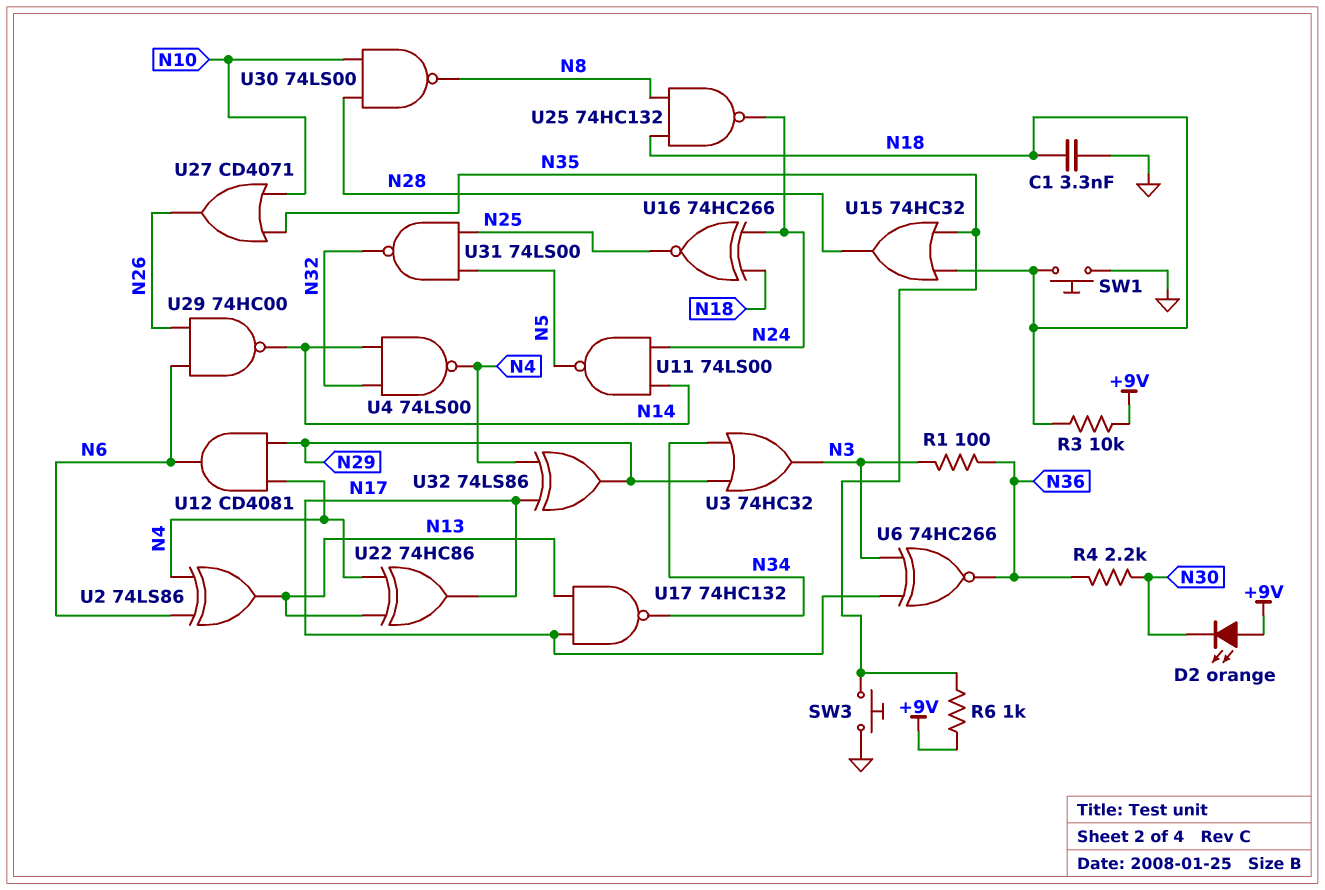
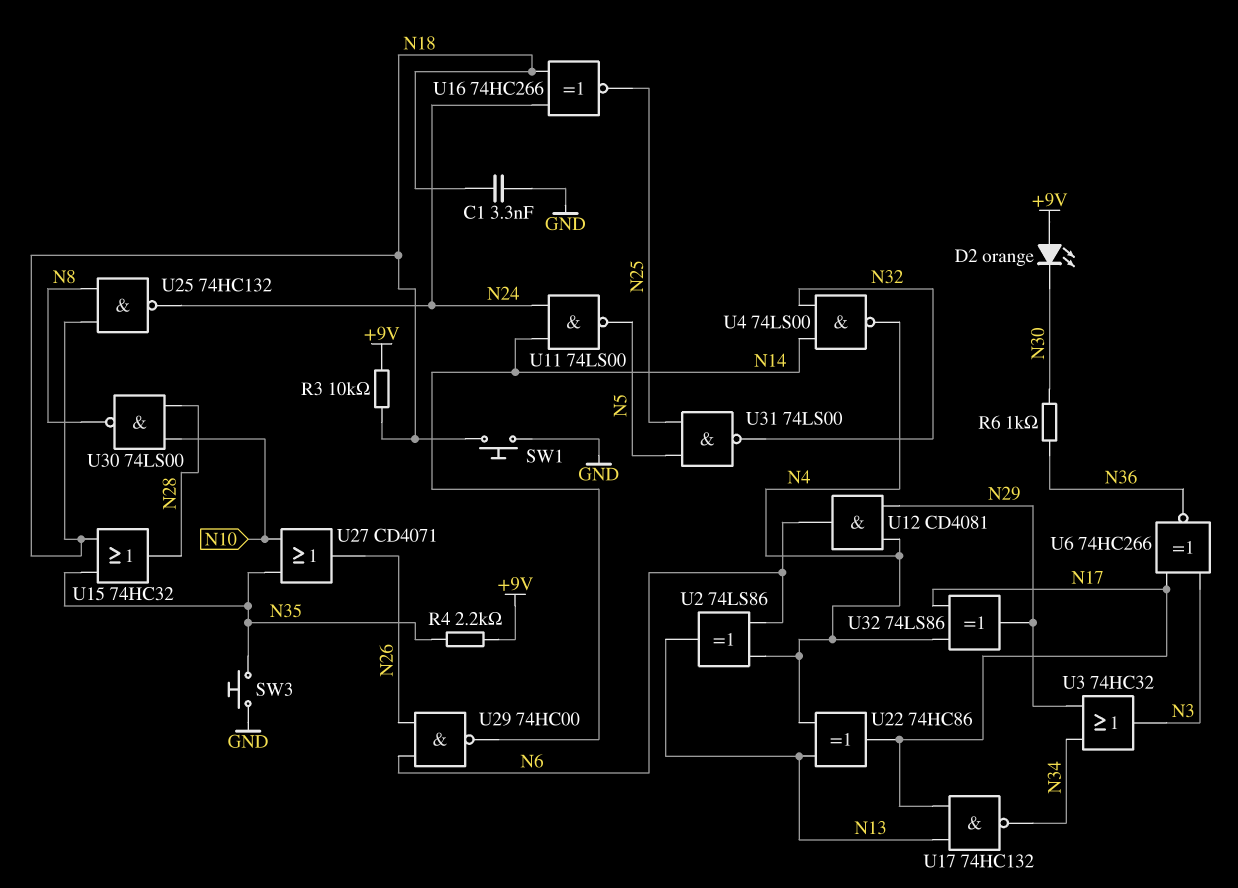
R1: 100 (N3, N36) -> none
R4: 2.2k (N30, N36) -> 2.2k (+9V, N35)
R6: 1k (+9V, N35) -> 1k (N30, N36)

